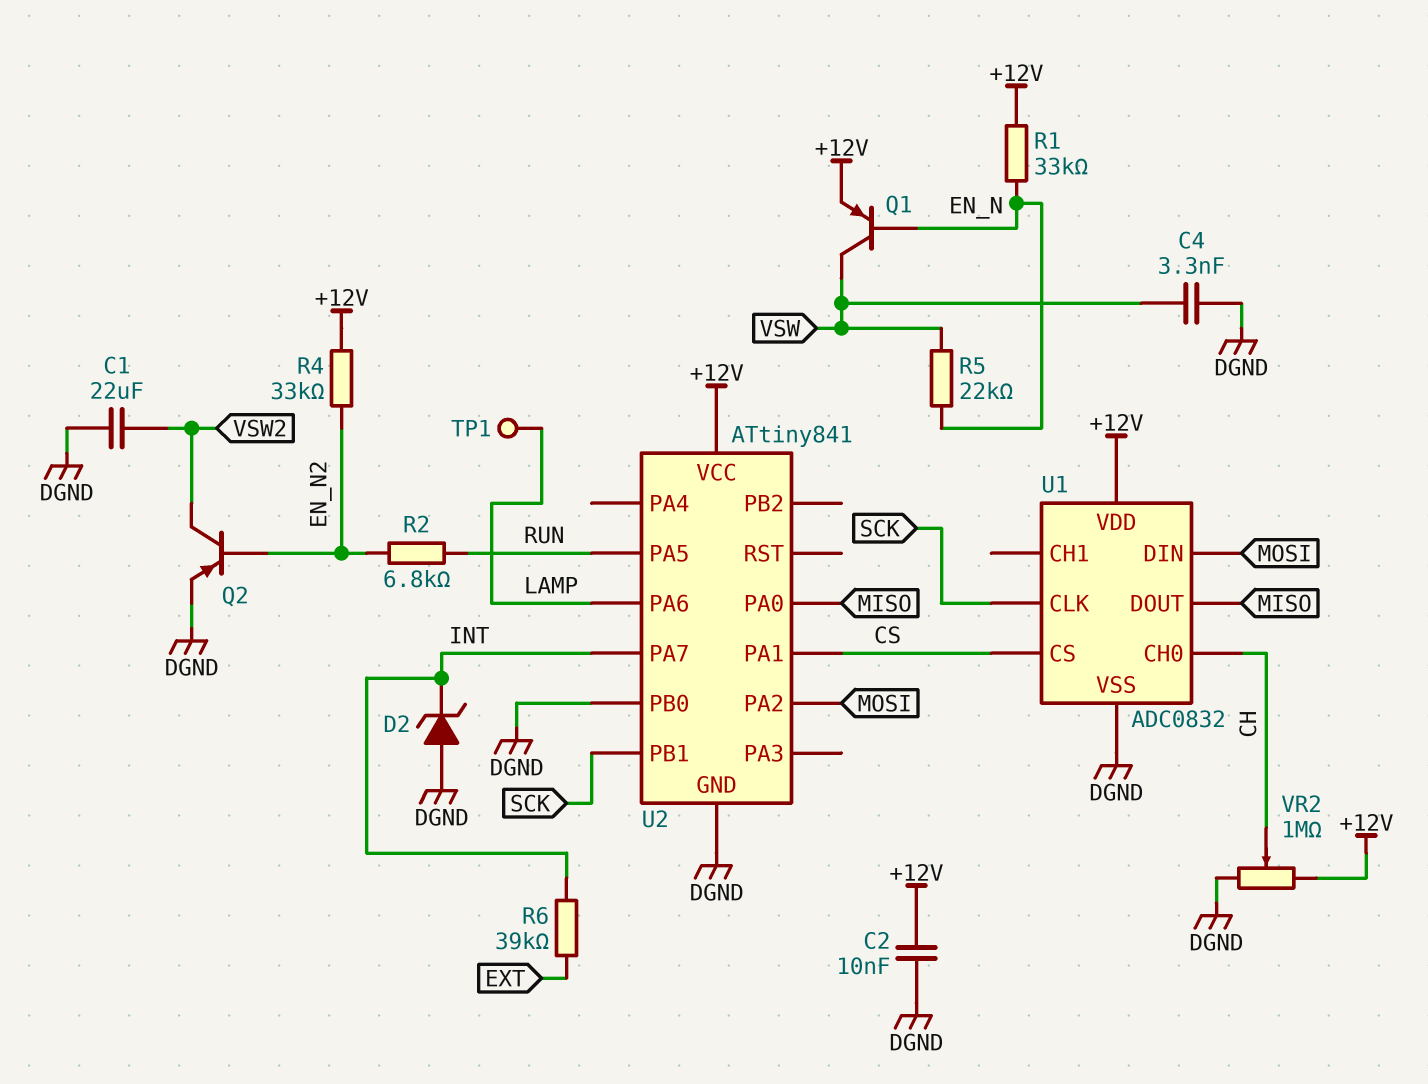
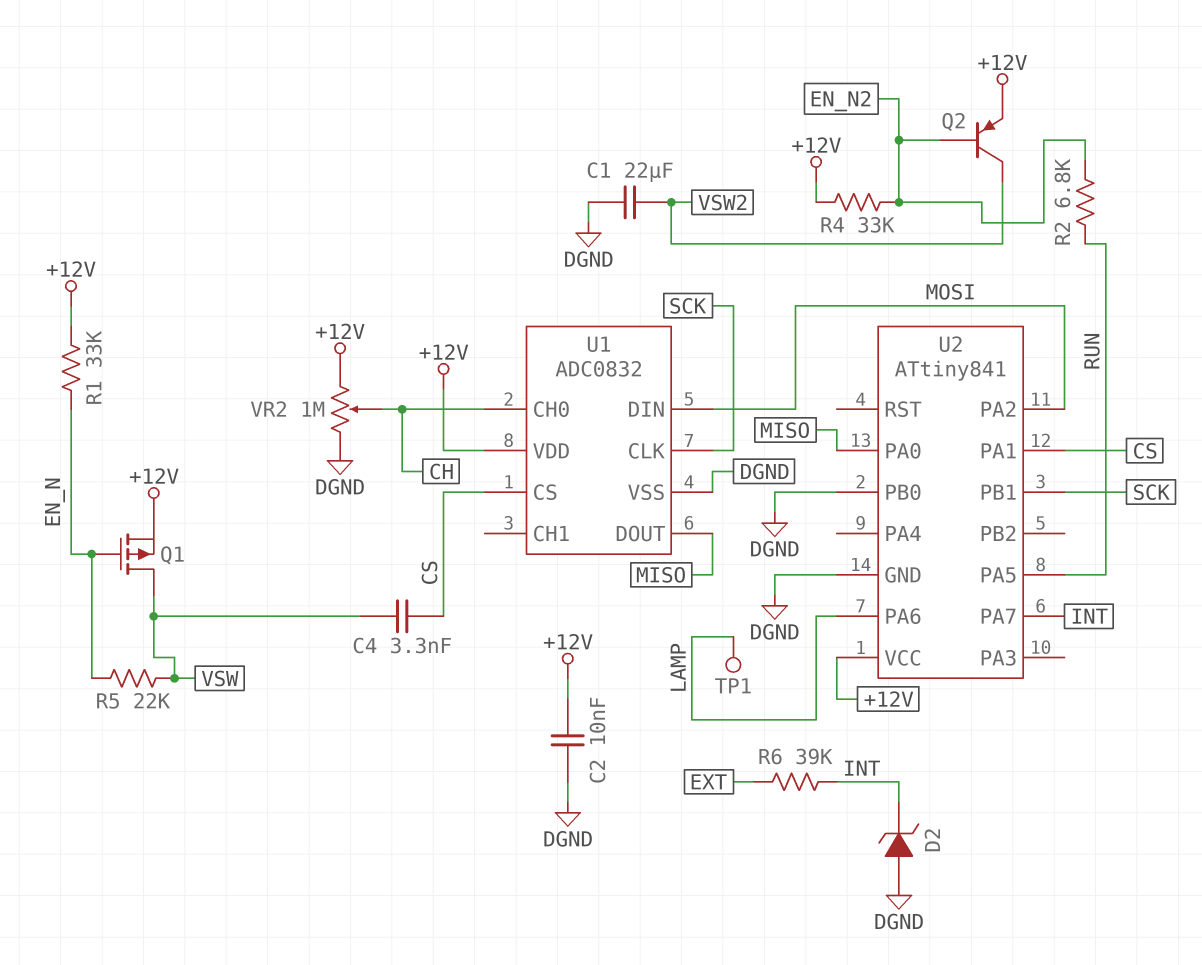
C4: 3.3nF (DGND, VSW) -> 3.3nF (CS, VSW)
Q1: PNP (B EN_N, C VSW, E +12V) -> PMOS (G EN_N, D VSW, S +12V)
Q2: PNP (B EN_N2, C VSW2, E DGND) -> PNP (B EN_N2, C VSW2, E +12V)

